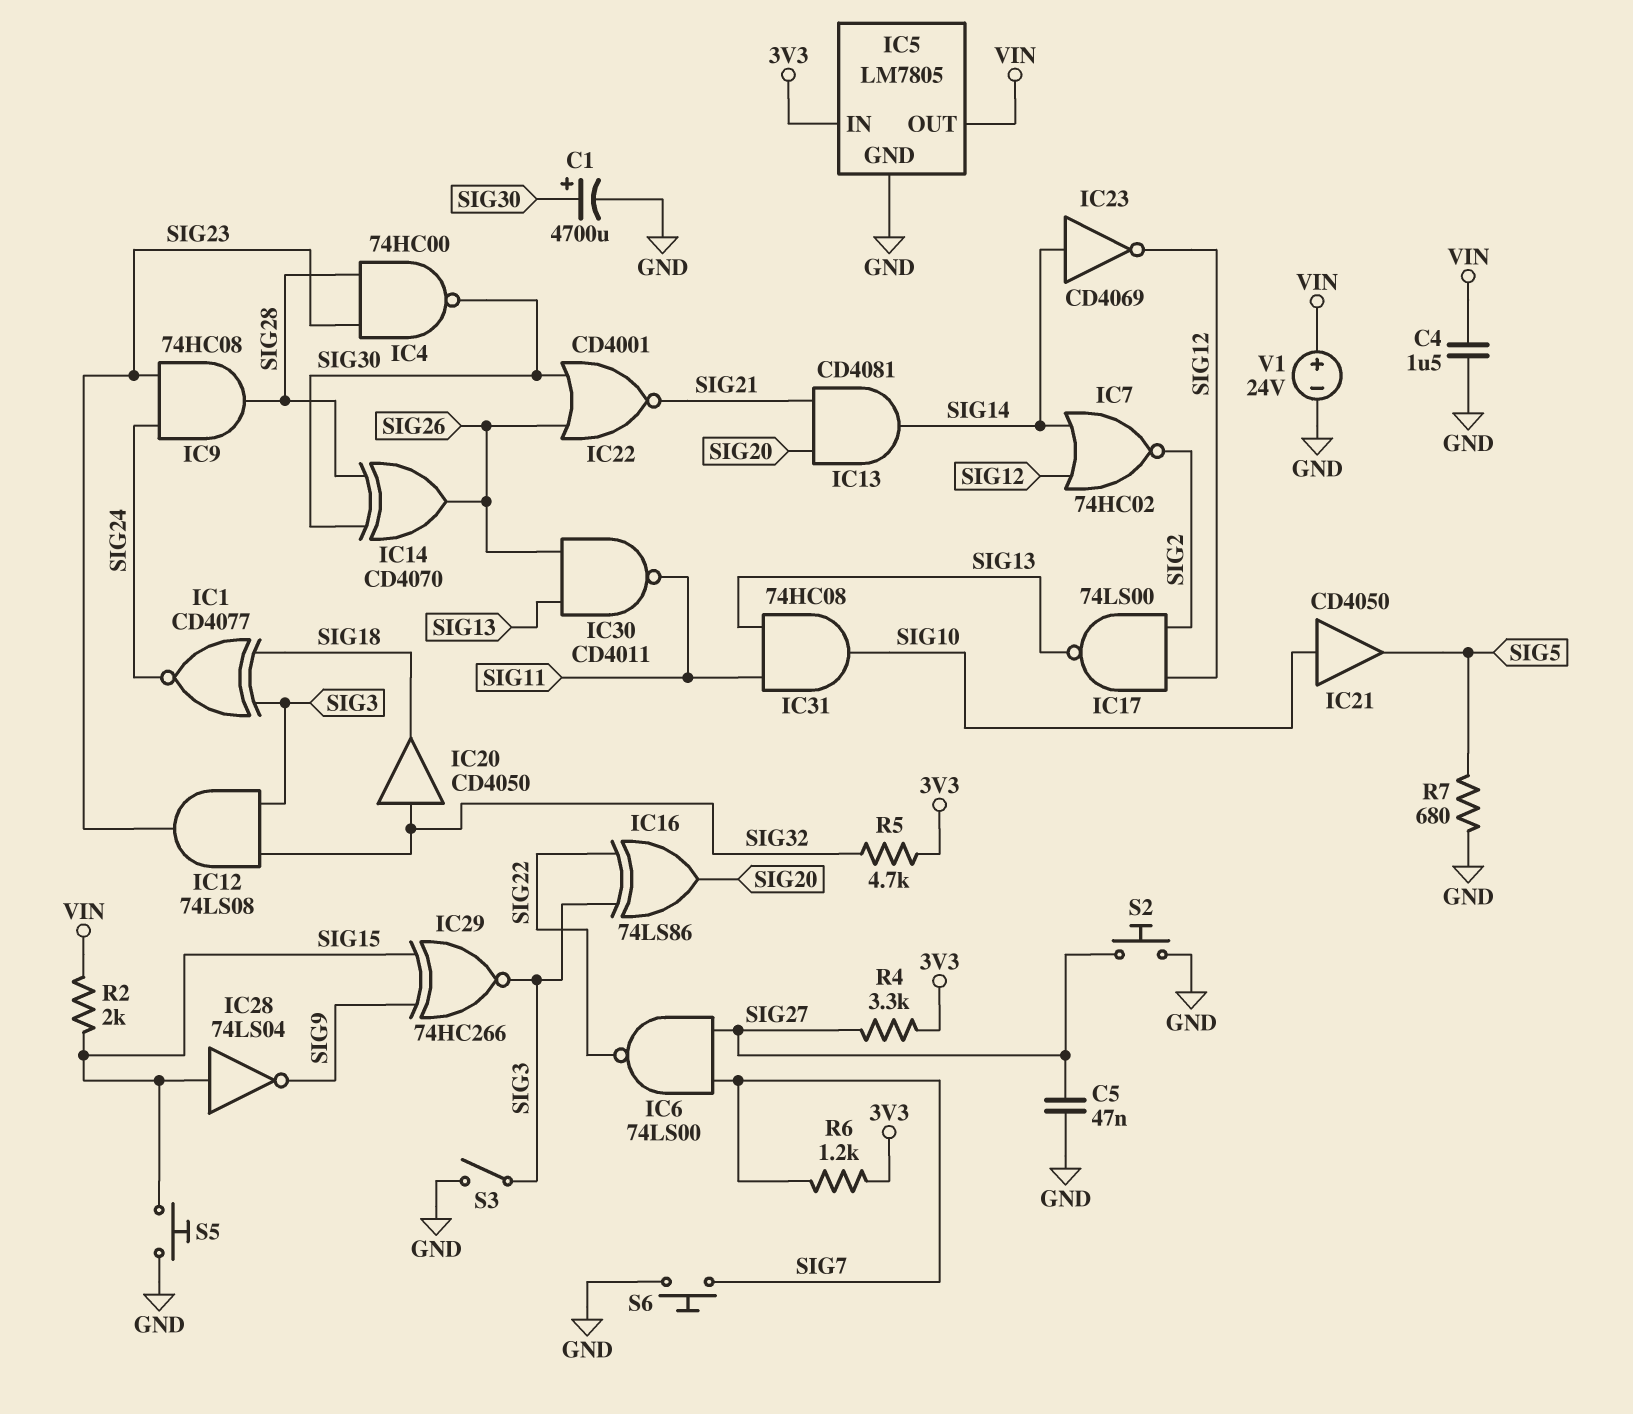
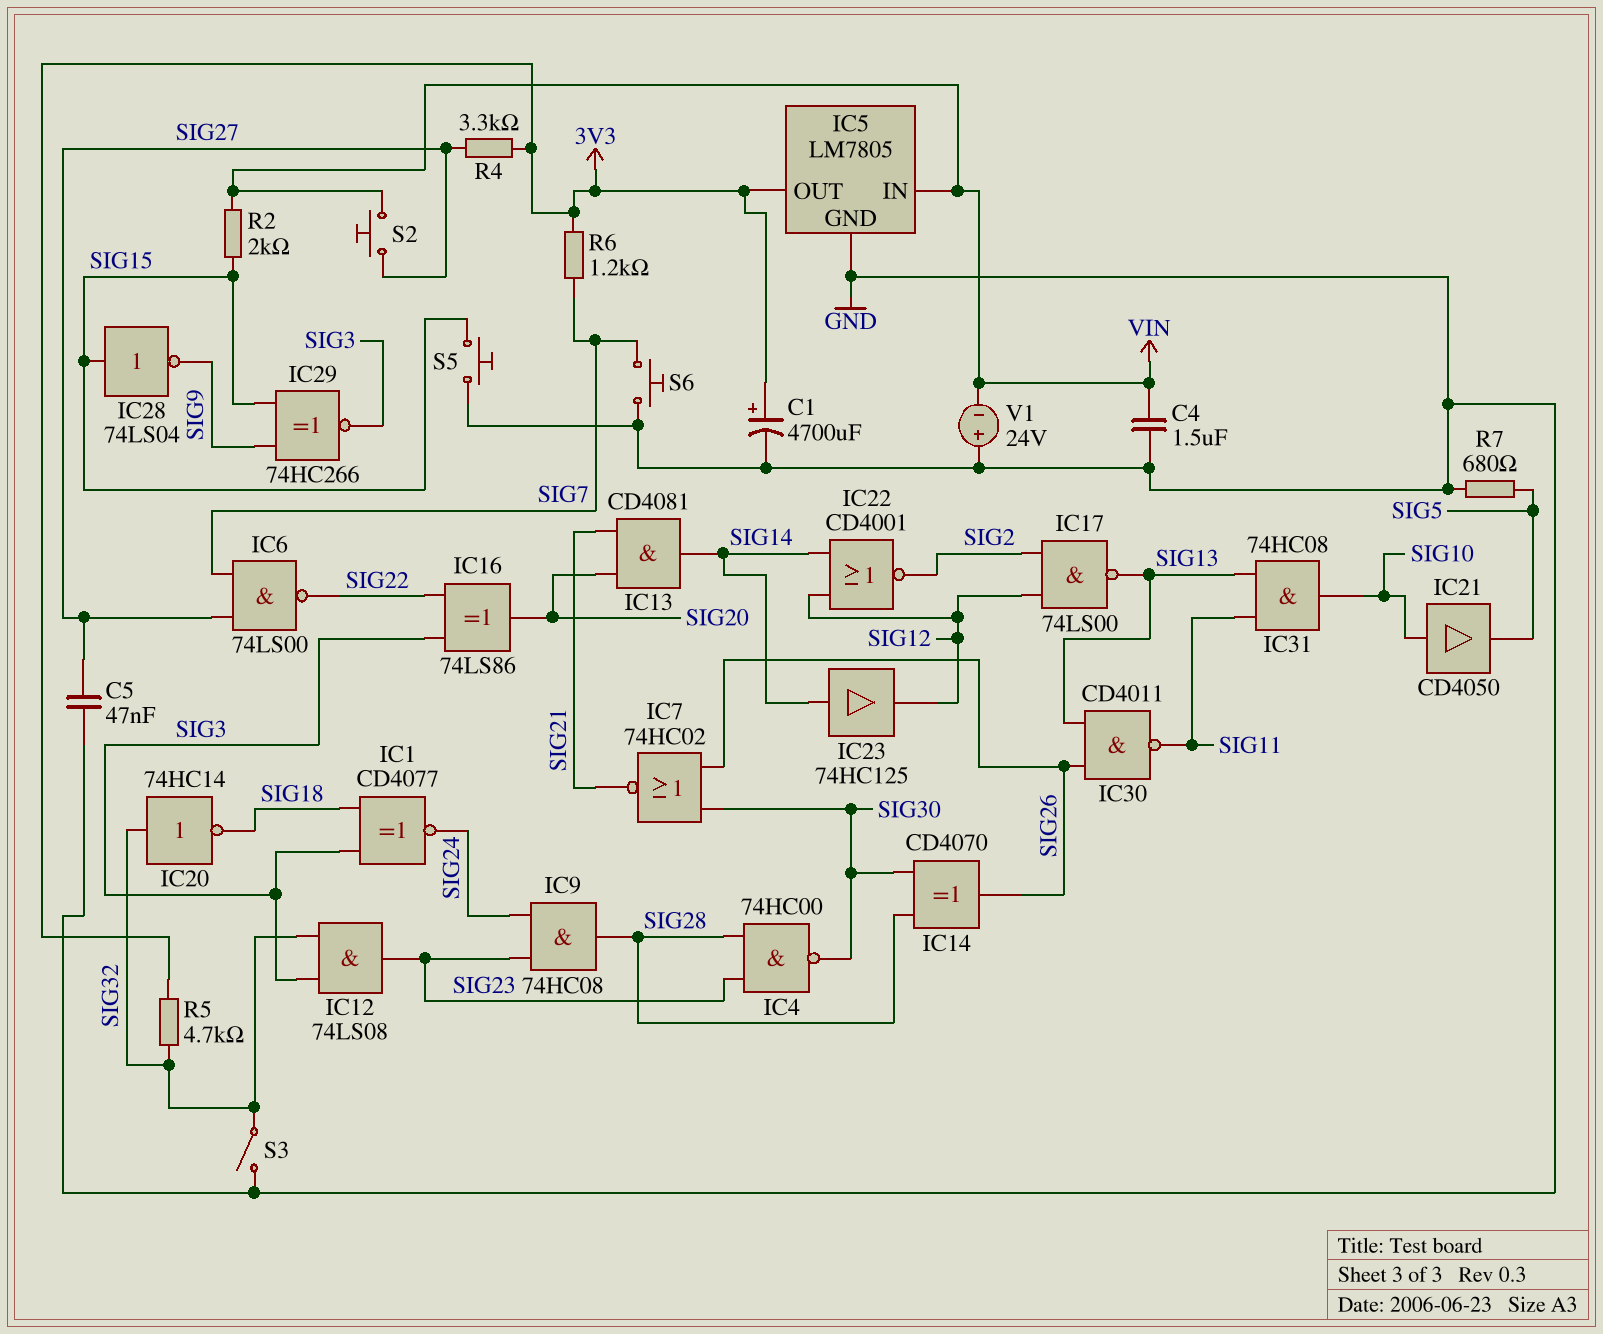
C1: 4700uF (plus SIG30, minus GND) -> 4700uF (plus 3V3, minus GND)
IC5 pin IN: 3V3 -> VIN
IC5 pin OUT: VIN -> 3V3
IC7: NOR 74HC02 (in SIG12, in SIG14, out SIG2) -> NOR 74HC02 (in SIG26, in SIG30, out SIG21)
IC20: buffer CD4050 (in SIG32, out SIG18) -> NOT 74HC14 (in SIG32, out SIG18)
IC22: NOR CD4001 (in SIG26, in SIG30, out SIG21) -> NOR CD4001 (in SIG12, in SIG14, out SIG2)
IC23: NOT CD4069 (in SIG14, out SIG12) -> buffer 74HC125 (in SIG14, out SIG12)
S2: button (GND, SIG27) -> button (SIG27, VIN)
S3: switch (GND, SIG3) -> switch (GND, SIG32)
V1: 24V (plus VIN, minus GND) -> 24V (plus GND, minus VIN)

